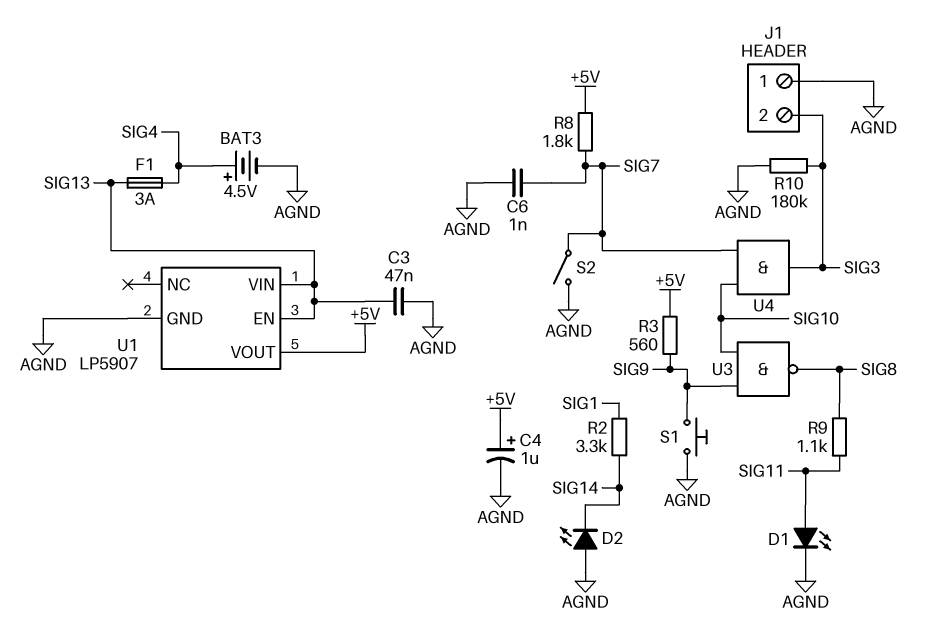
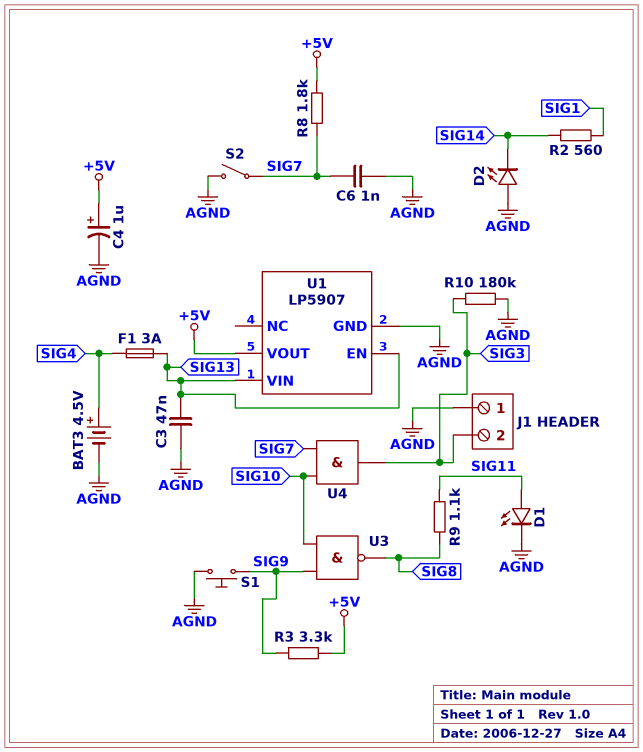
R2: 3.3k (SIG1, SIG14) -> 560 (SIG1, SIG14)
R3: 560 (+5V, SIG9) -> 3.3k (+5V, SIG9)

